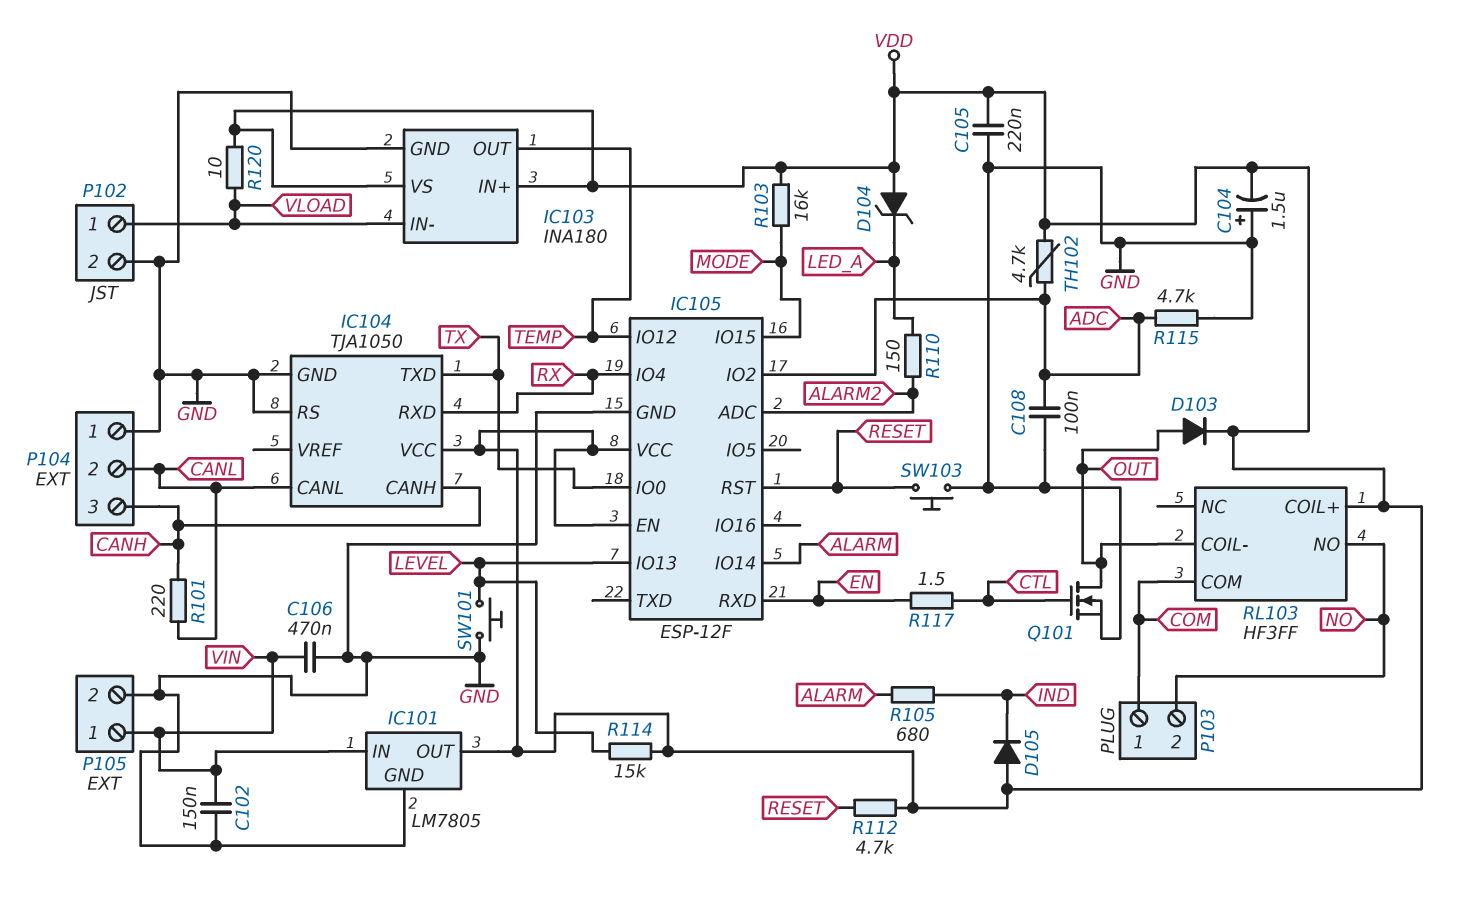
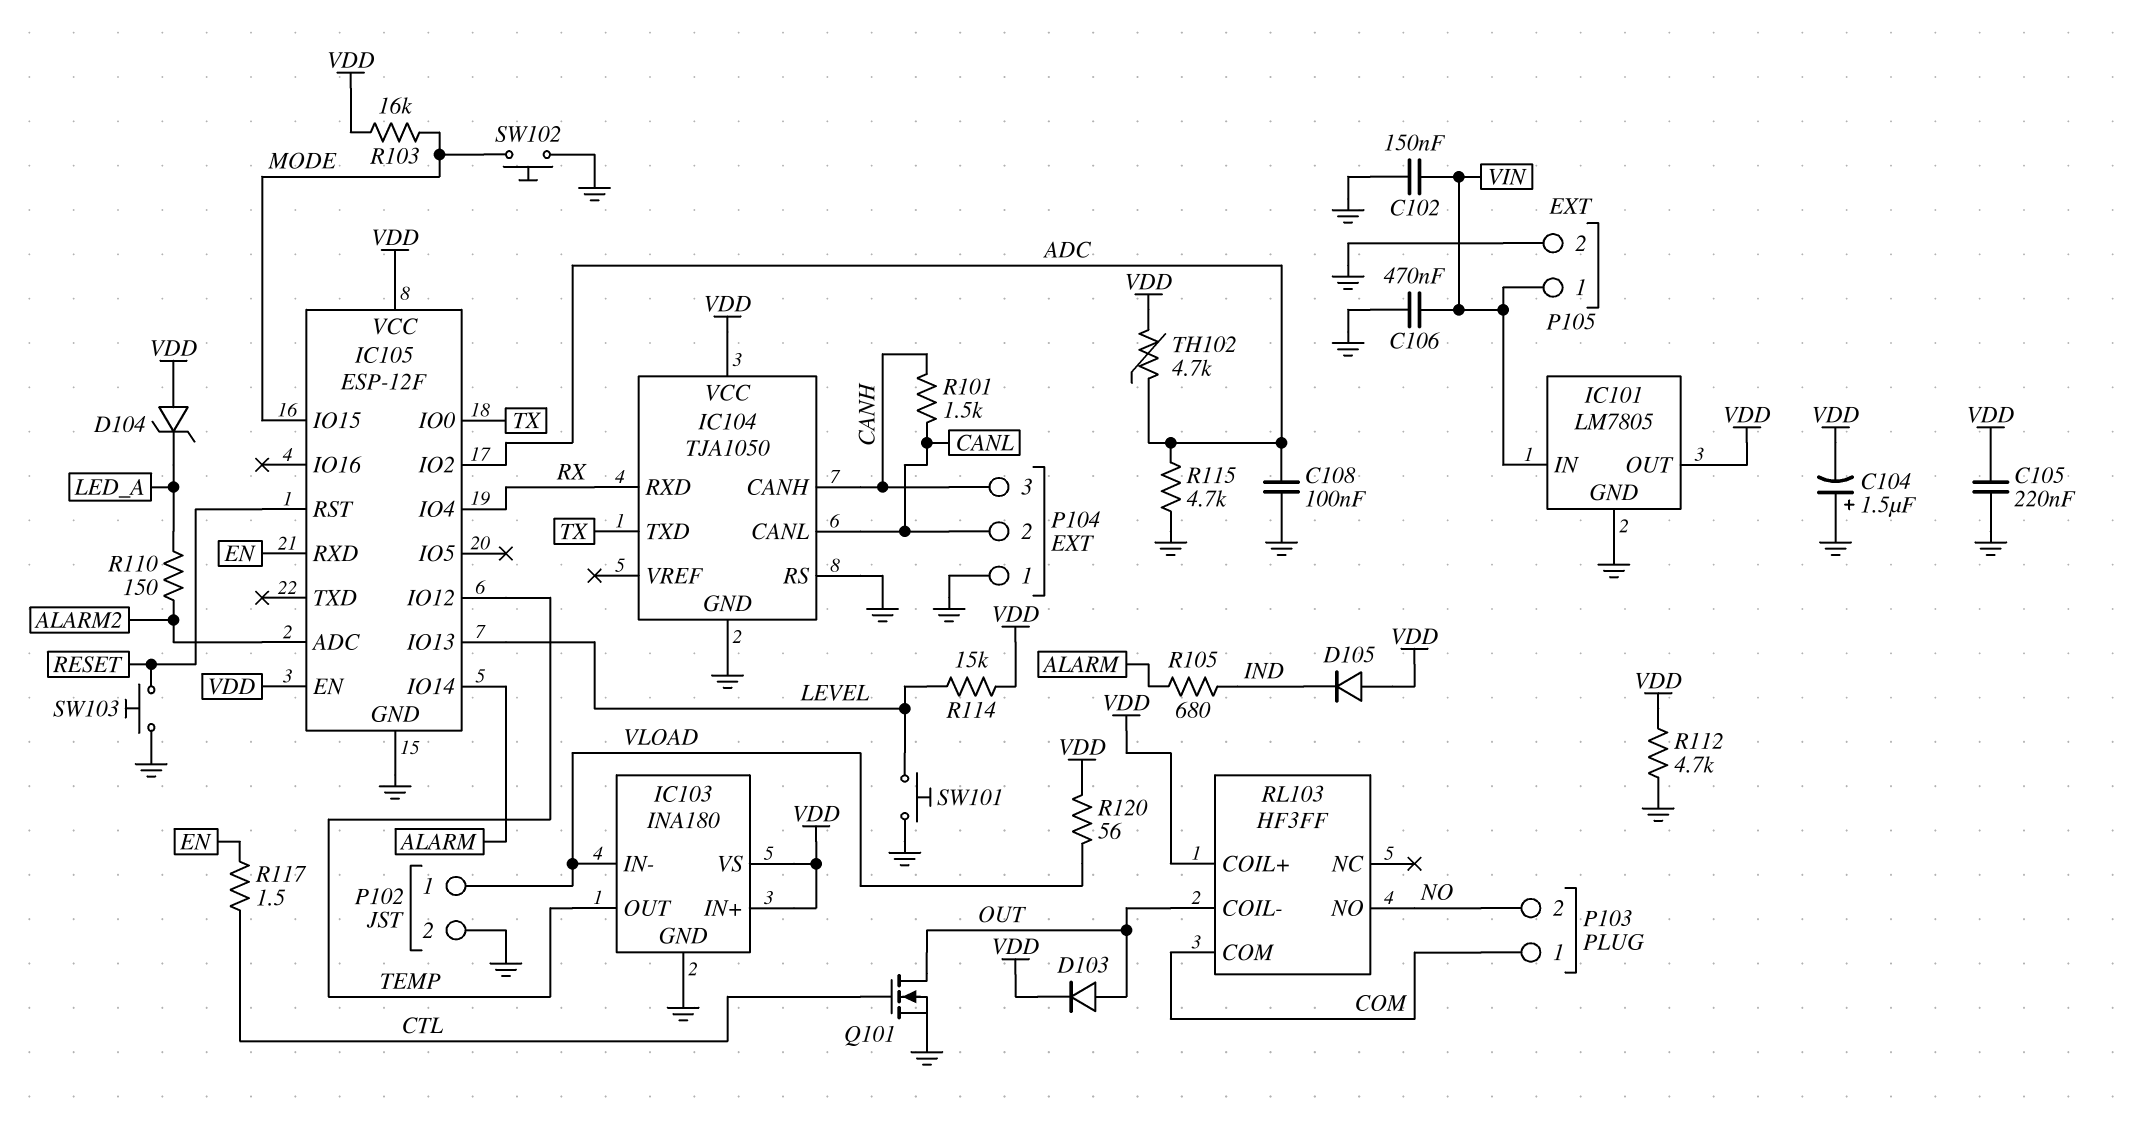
R101: 220 (CANH, CANL) -> 1.5k (CANH, CANL)
R112: 4.7k (RESET, VDD) -> 4.7k (GND, VDD)
R120: 10 (VDD, VLOAD) -> 56 (VDD, VLOAD)
SW102: none -> button (GND, MODE)

